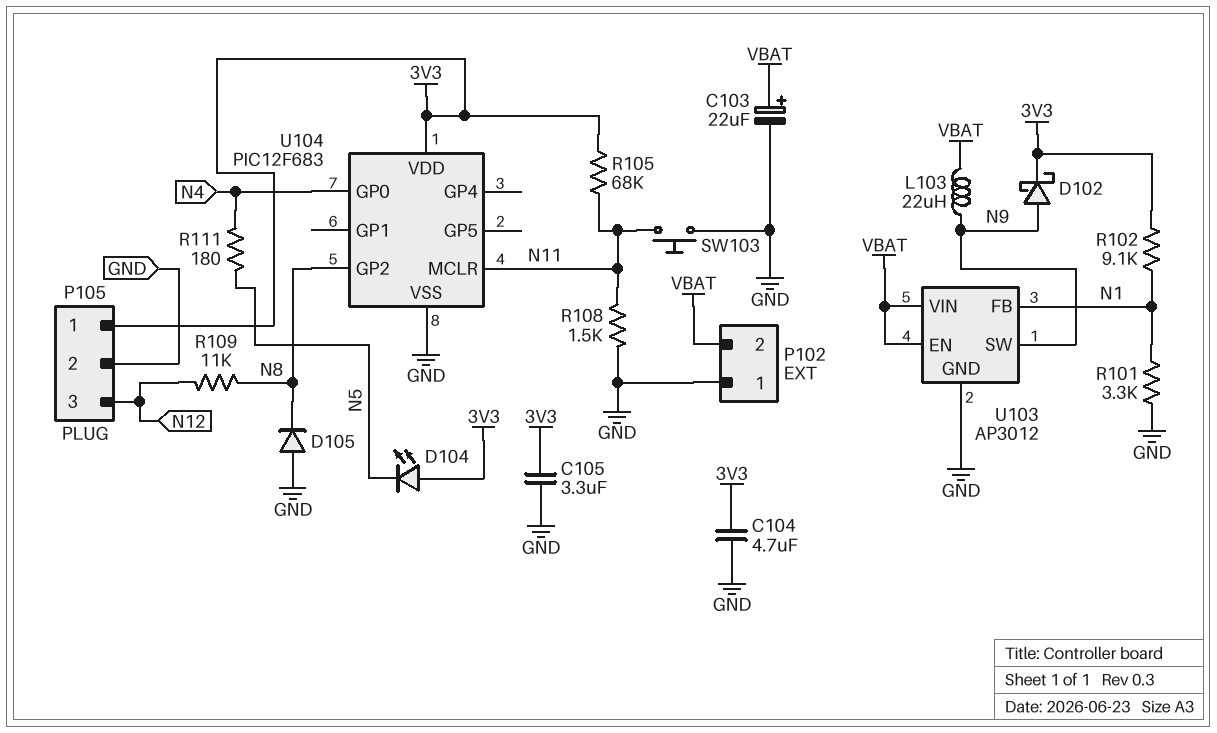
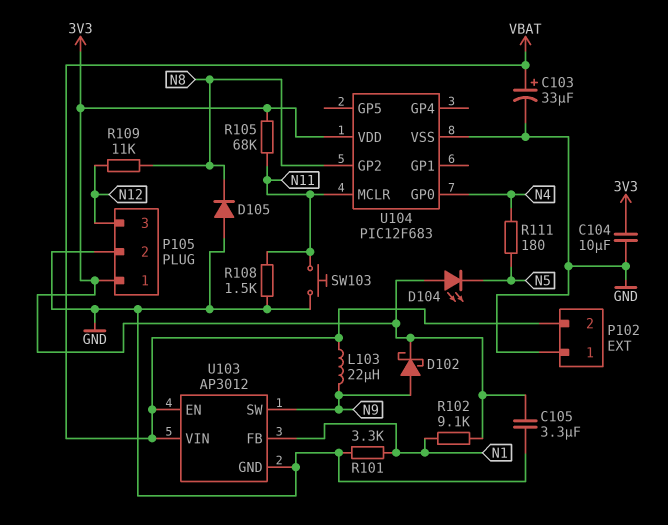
C103: 22uF (plus VBAT, minus GND) -> 33uF (plus VBAT, minus GND)
C104: 4.7uF (3V3, GND) -> 10uF (3V3, GND)

